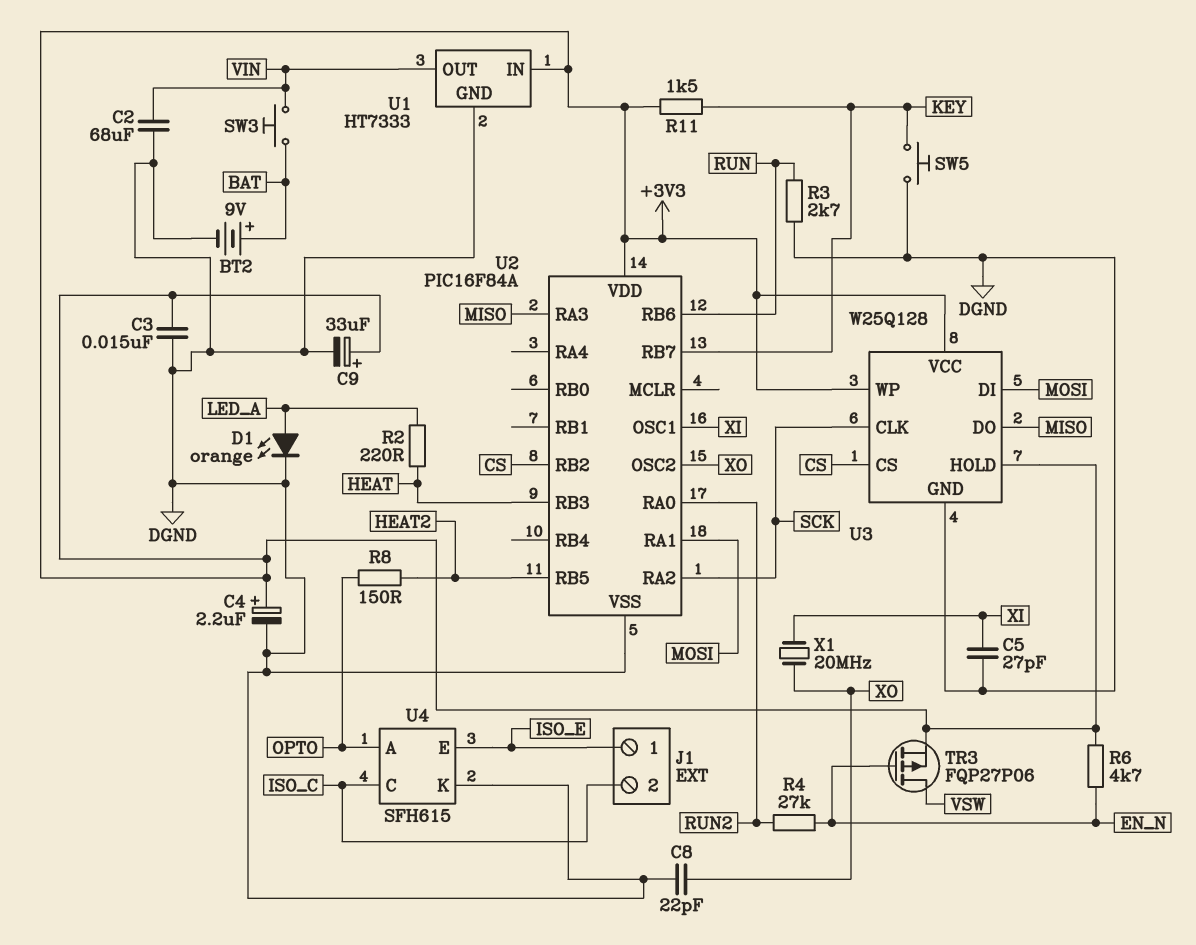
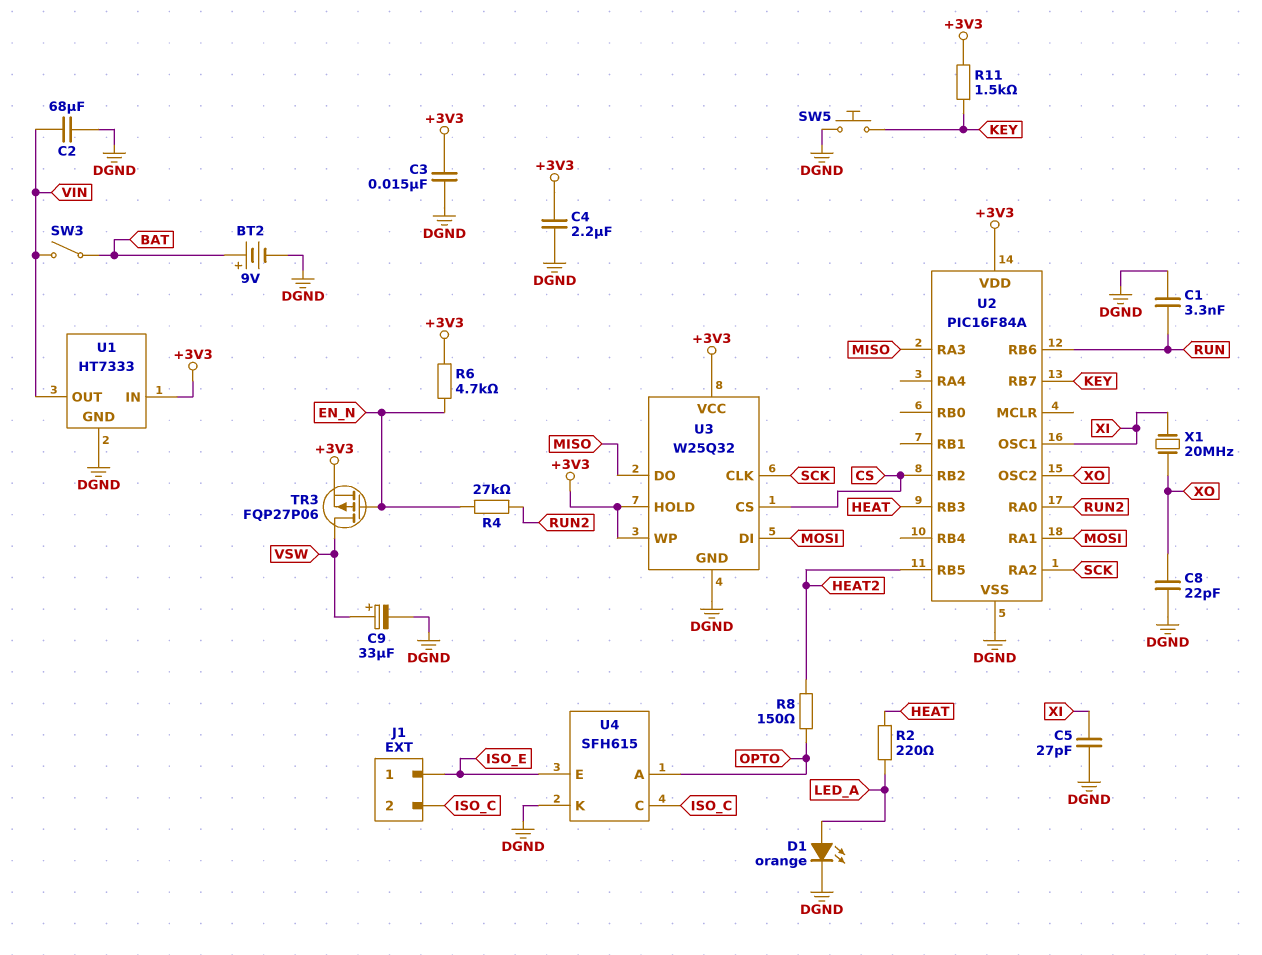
C1: none -> 3.3nF (DGND, RUN)
C4: 2.2uF (plus +3V3, minus DGND) -> 2.2uF (+3V3, DGND)
C9: 33uF (plus +3V3, minus DGND) -> 33uF (plus VSW, minus DGND)
R3: 2.7k (DGND, RUN) -> none
SW3: button (BAT, VIN) -> switch (BAT, VIN)
U3: W25Q128 -> W25Q32

